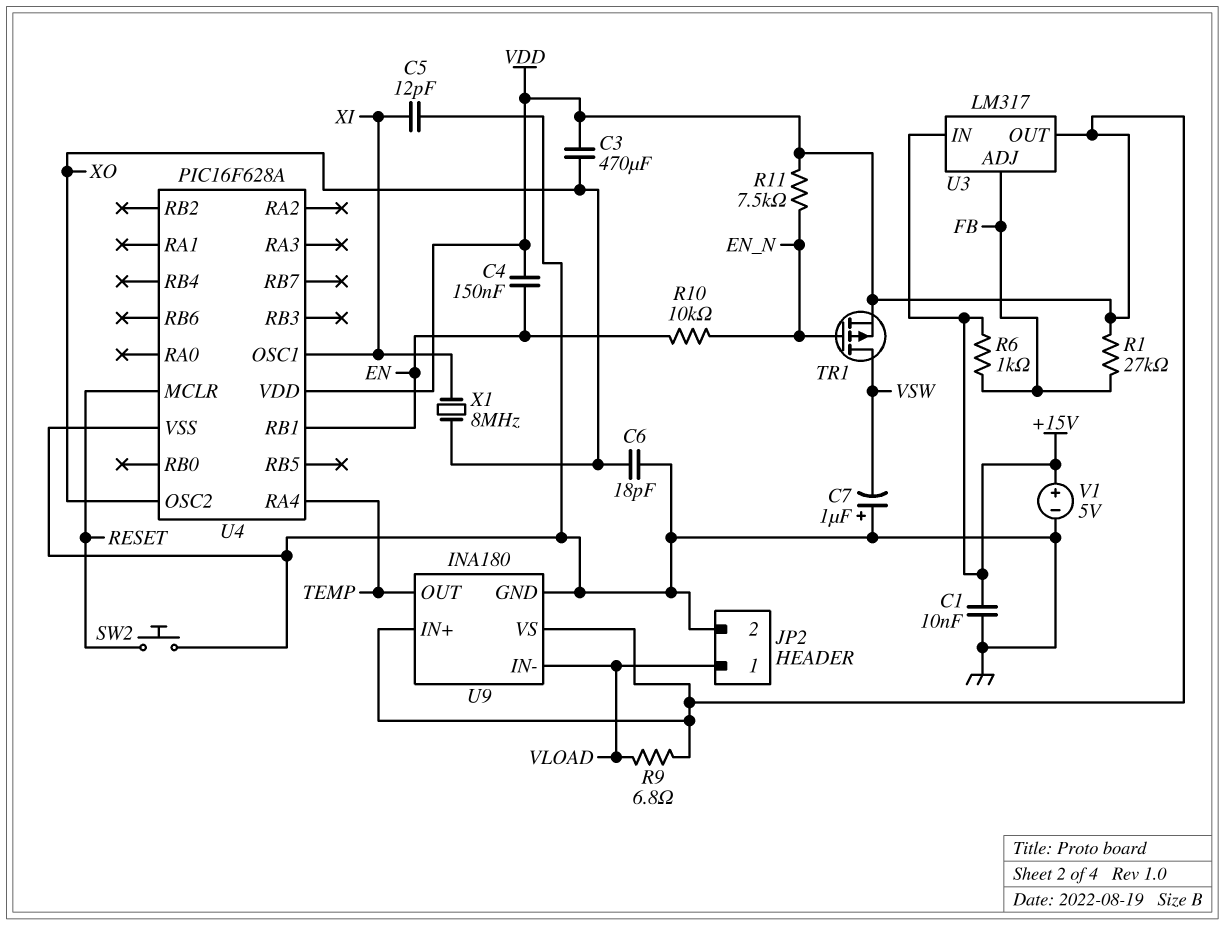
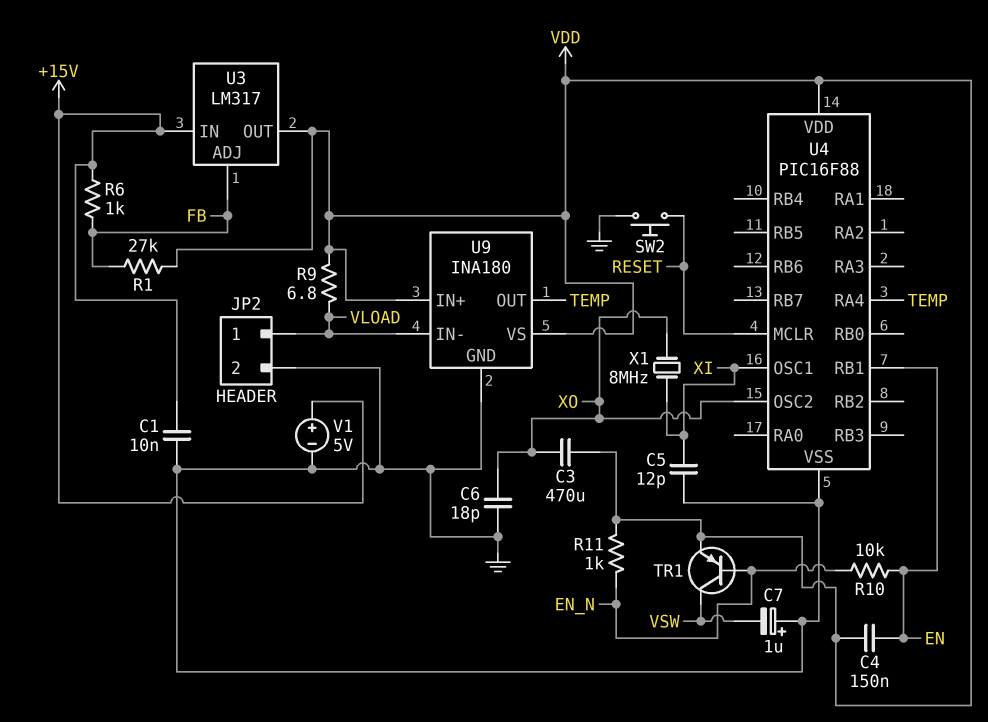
R11: 7.5k (EN_N, VDD) -> 1k (EN_N, VDD)
TR1: PMOS (G EN_N, D VSW, S VDD) -> PNP (B EN_N, C VSW, E VDD)
U4: PIC16F628A -> PIC16F88

